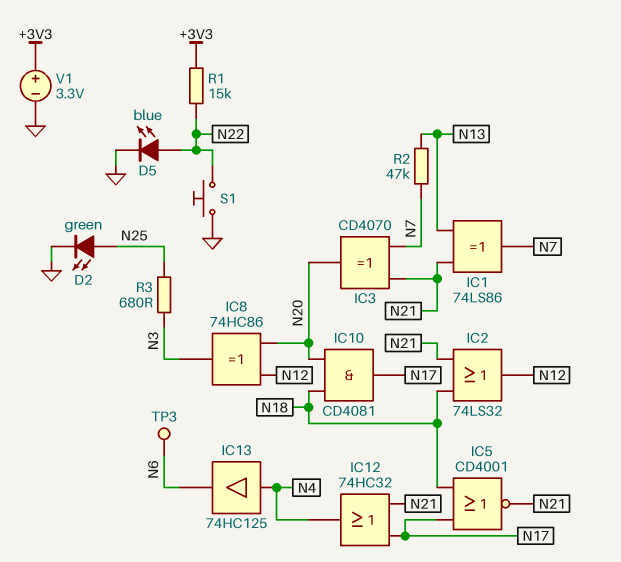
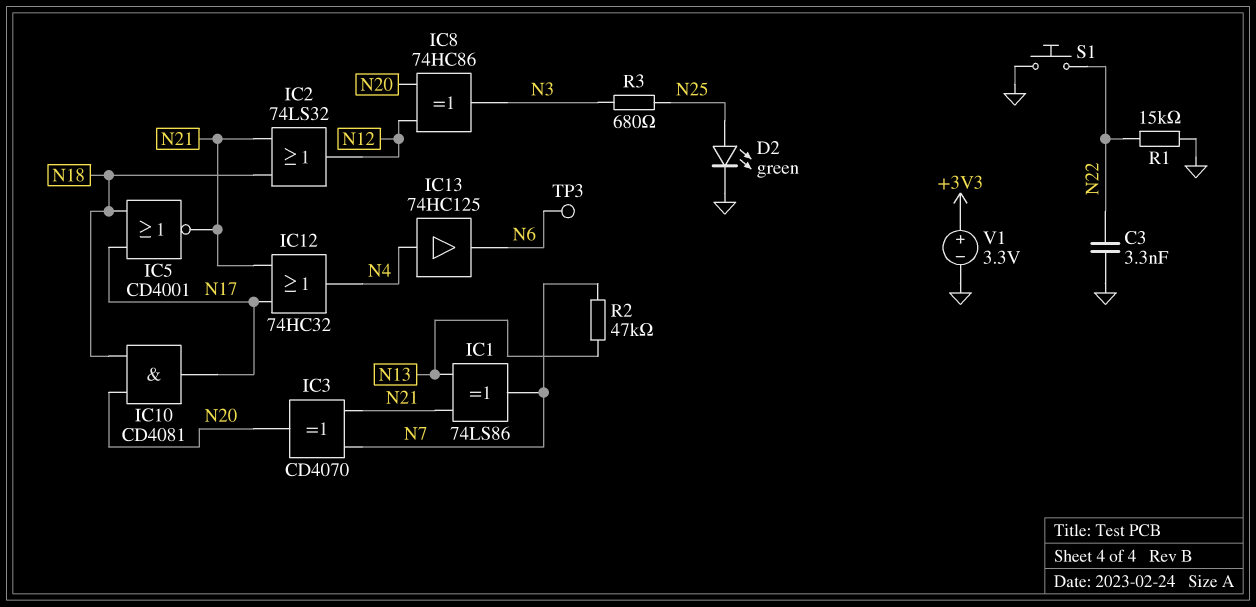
C3: none -> 3.3nF (GND, N22)
D5: LED blue (A N22, K GND) -> none
R1: 15k (+3V3, N22) -> 15k (GND, N22)

